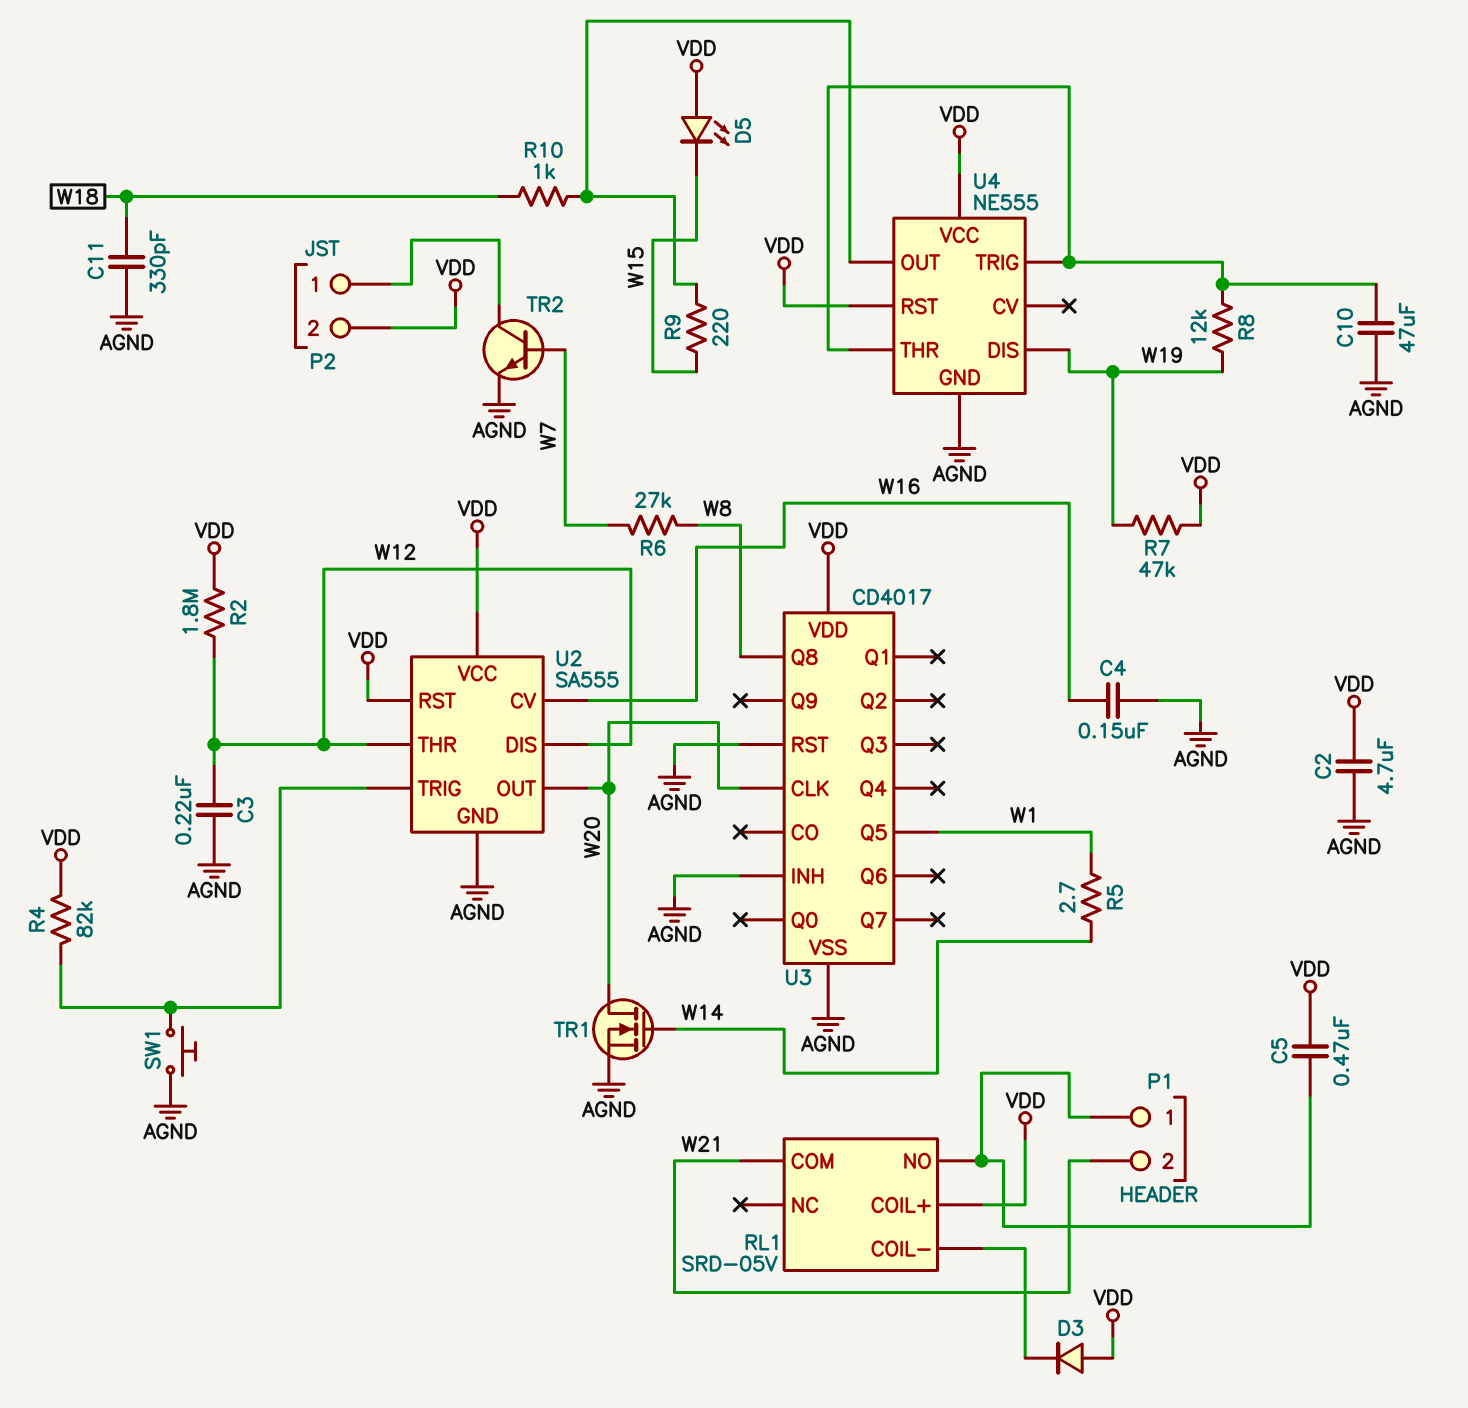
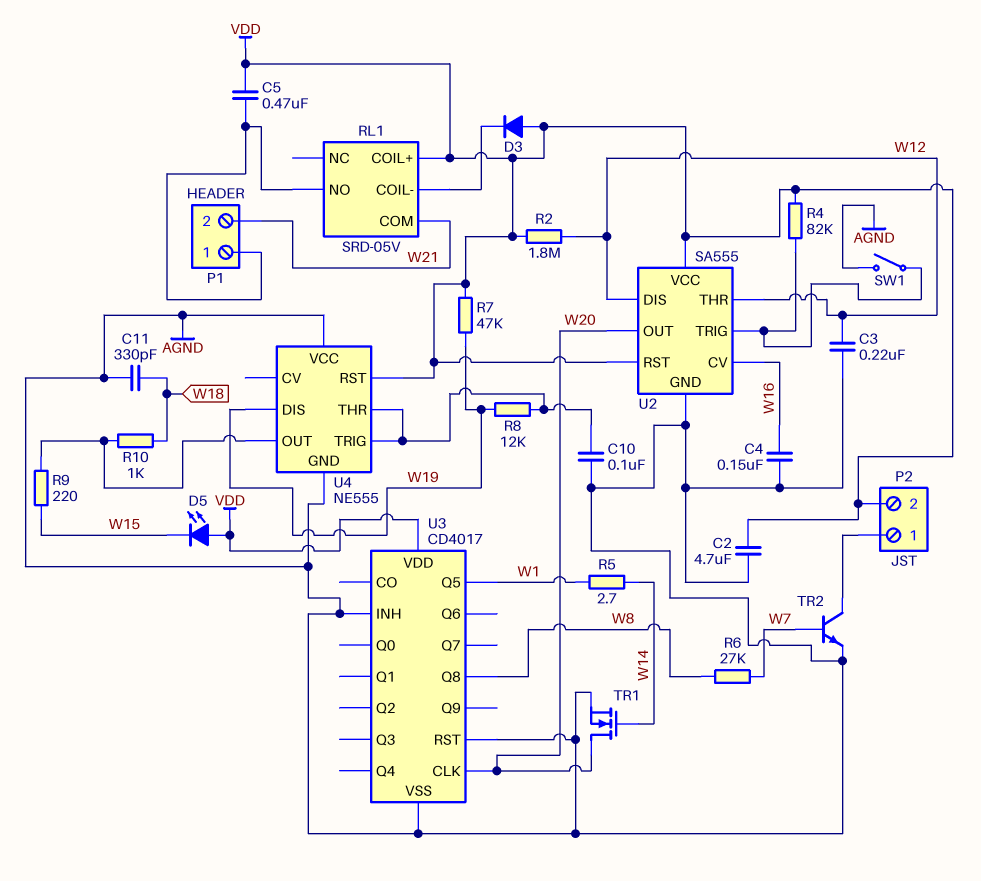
C10: 47uF (AGND, U4/THR) -> 100nF (AGND, U4/THR)
SW1: button (AGND, U2/TRIG) -> switch (AGND, U2/TRIG)
U4 pin VCC: VDD -> AGND

